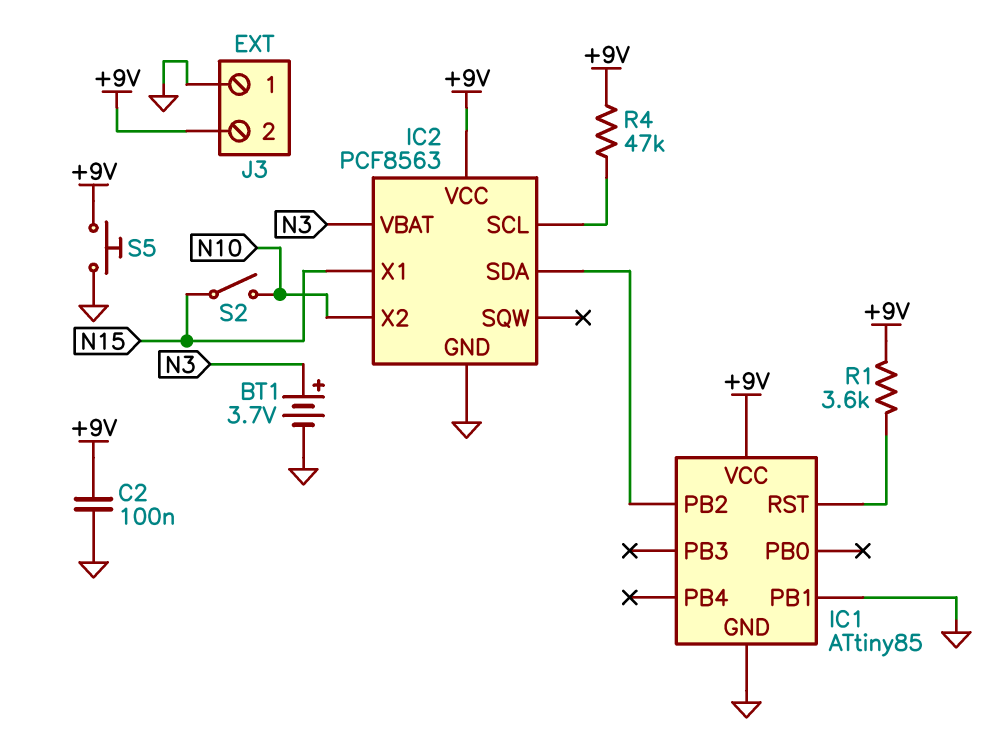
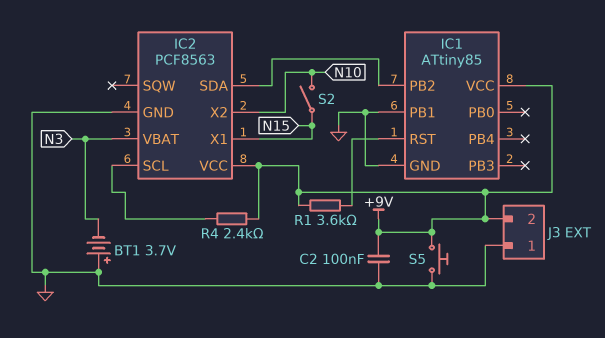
BT1: 3.7V (plus N3, minus GND) -> 3.7V (plus GND, minus N3)
R4: 47k (+9V, IC2/SCL) -> 2.4k (+9V, IC2/SCL)

